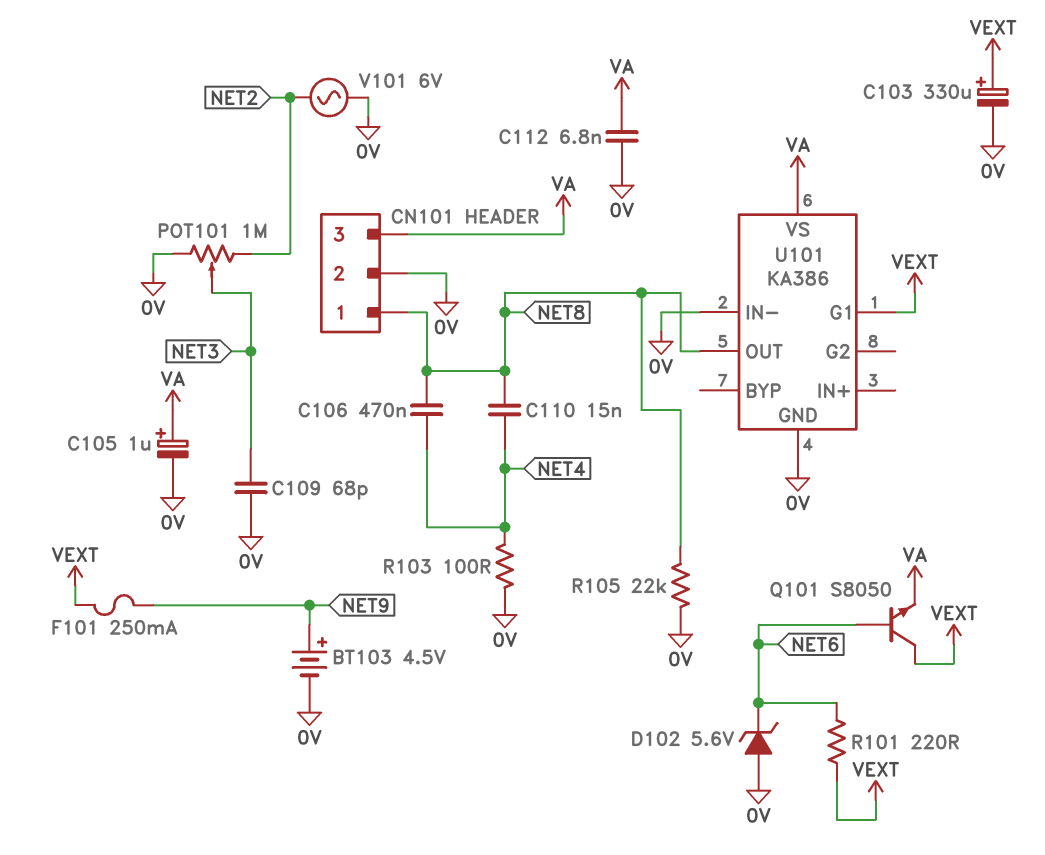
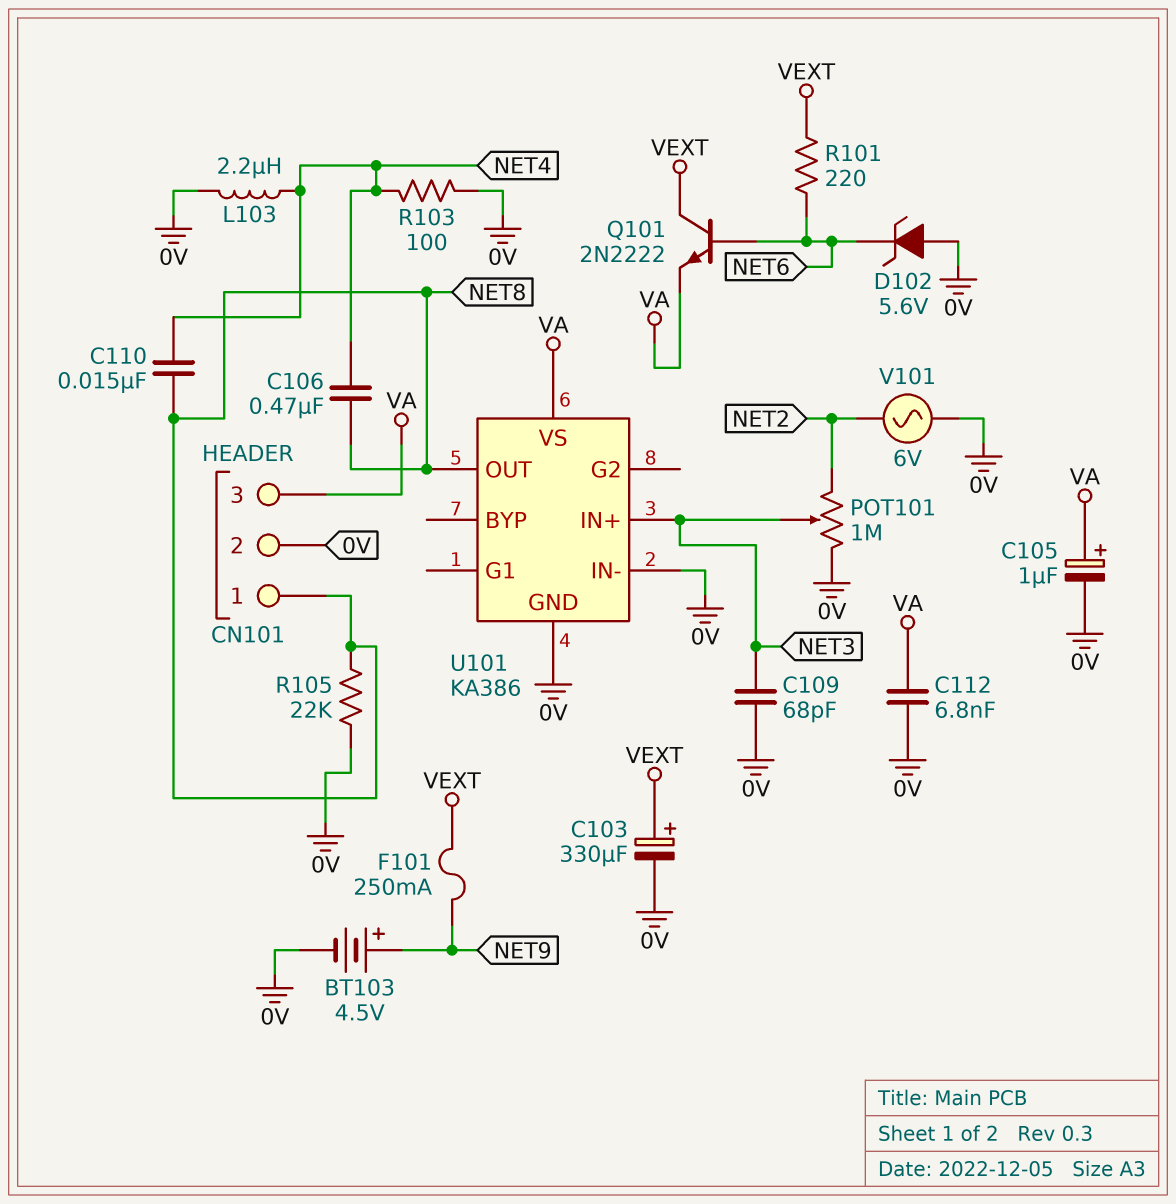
L103: none -> 2.2uH (0V, NET4)
Q101: NPN S8050 (B NET6, C VEXT, E VA) -> NPN 2N2222 (B NET6, C VEXT, E VA)
U101 pin G1: VEXT -> none
U101 pin IN+: none -> NET3

